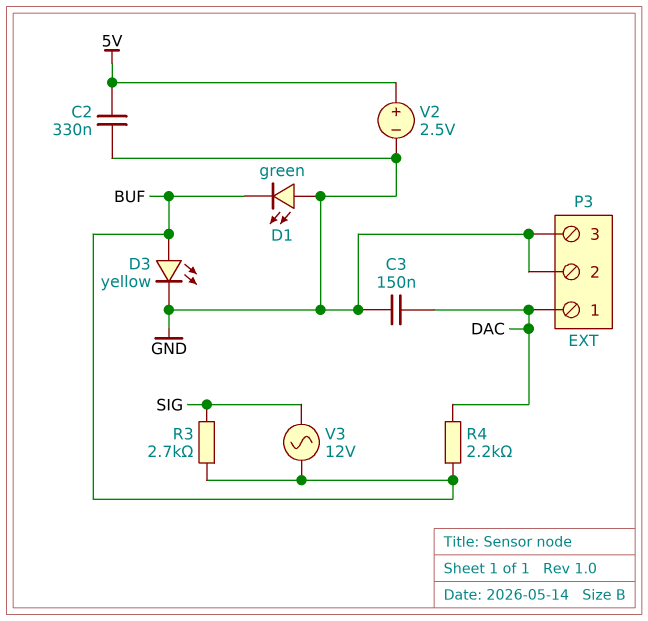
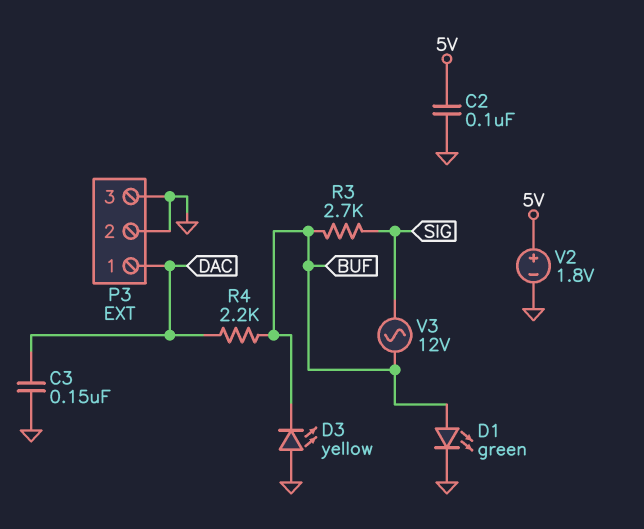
C2: 330nF (5V, GND) -> 100nF (5V, GND)
D1: LED green (A GND, K BUF) -> LED green (A BUF, K GND)
D3: LED yellow (A BUF, K GND) -> LED yellow (A GND, K BUF)
V2: 2.5V (plus 5V, minus GND) -> 1.8V (plus 5V, minus GND)

